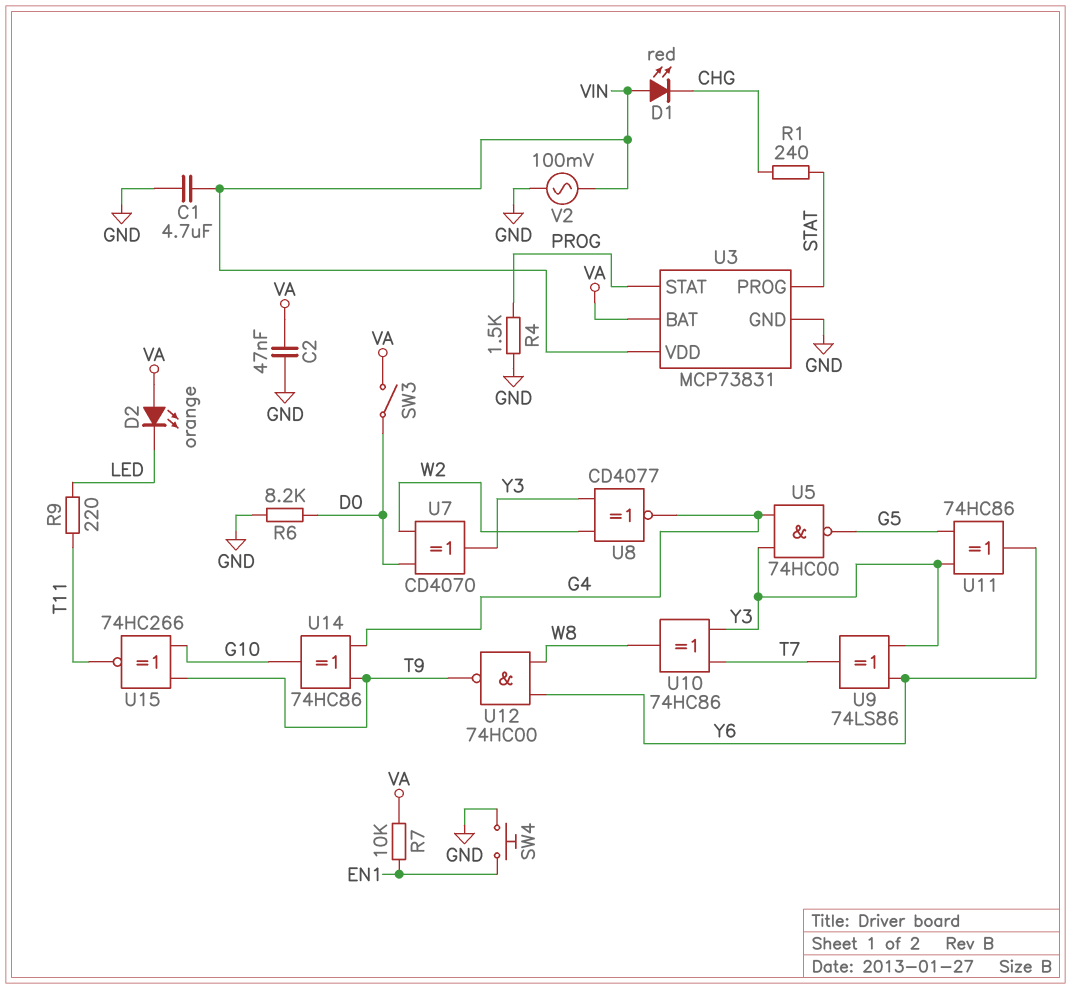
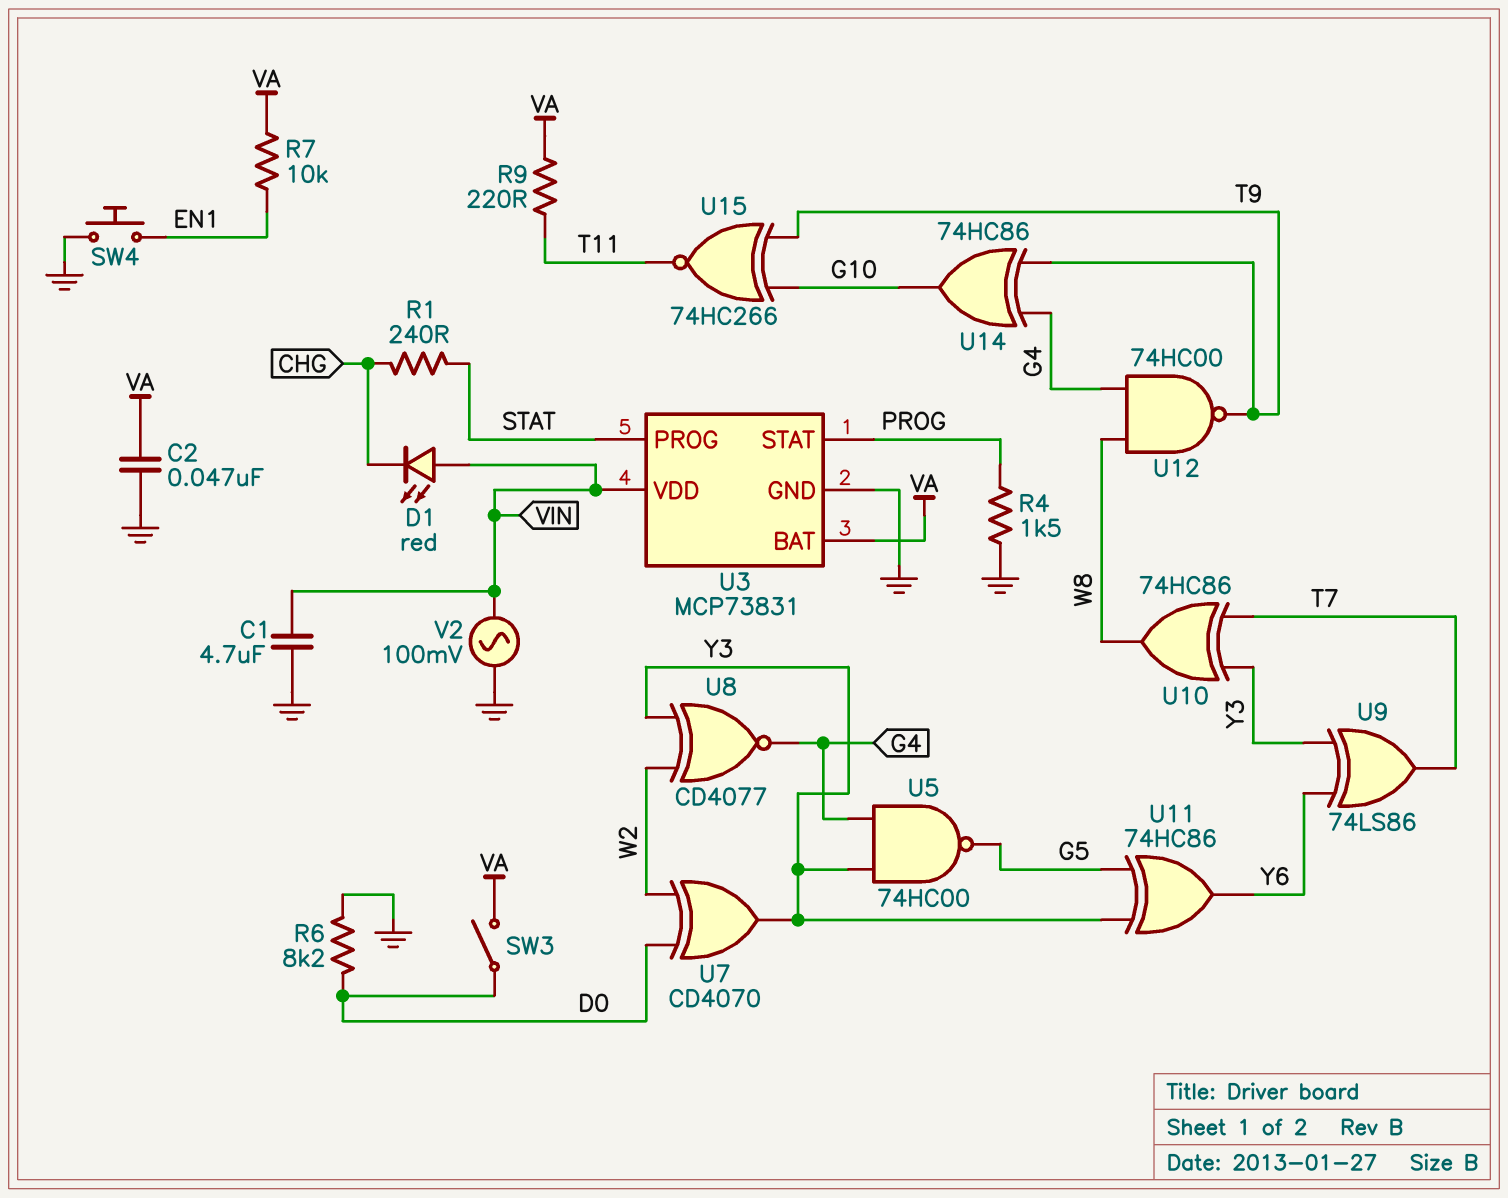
D2: LED orange (A VA, K LED) -> none
R9: 220 (LED, T11) -> 220 (T11, VA)
U12: NAND 74HC00 (in W8, in Y6, out T9) -> NAND 74HC00 (in G4, in W8, out T9)

